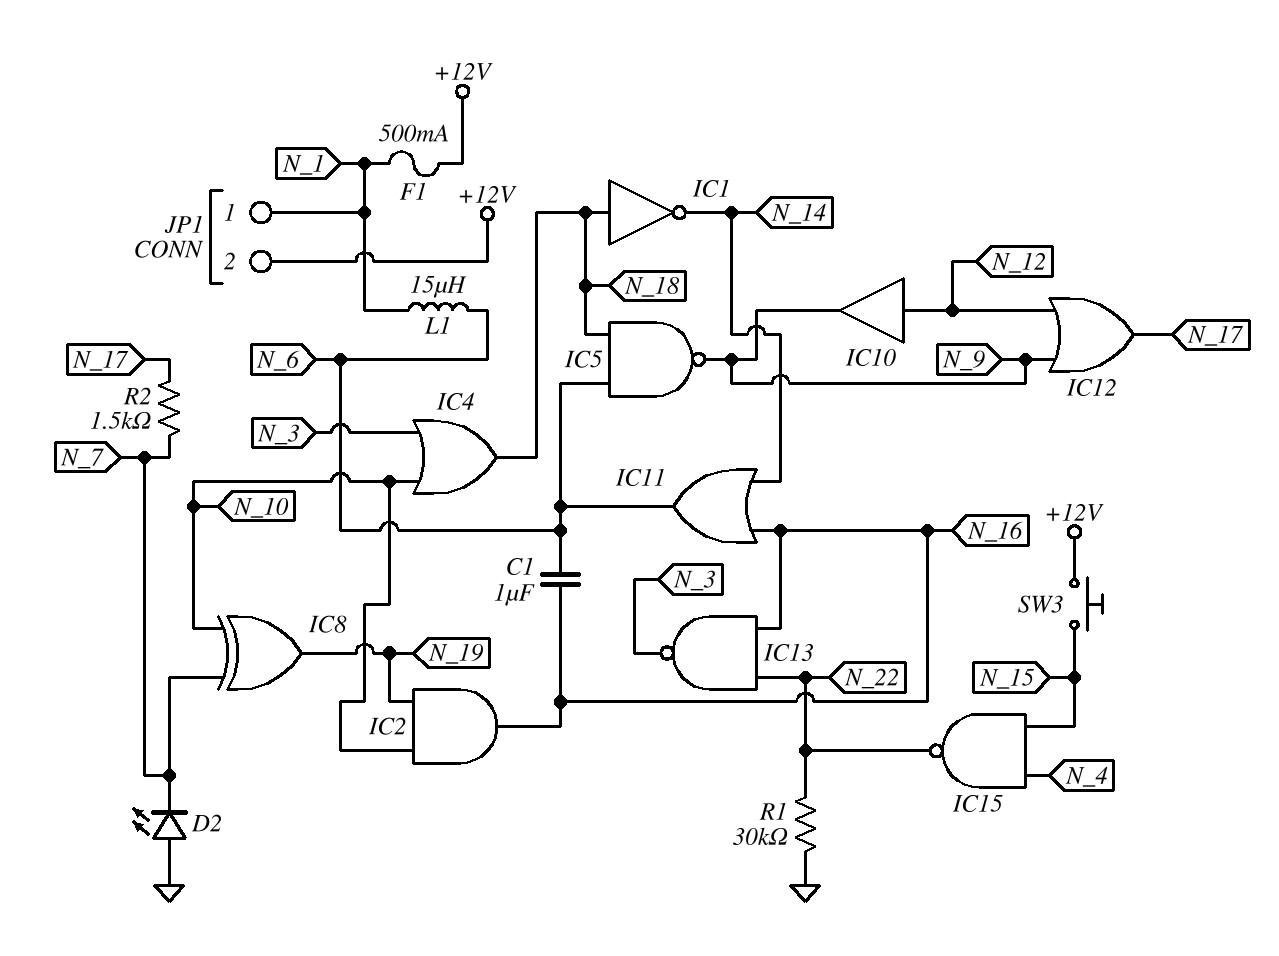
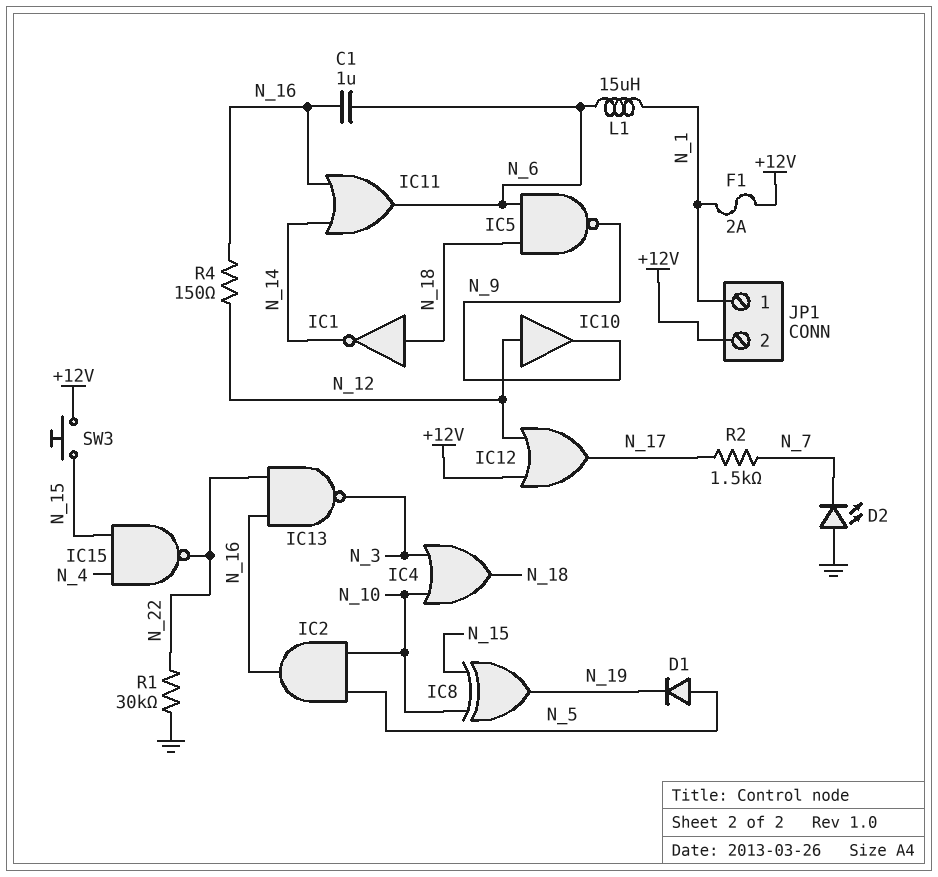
D1: none -> diode (A N_5, K N_19)
F1: 500mA (+12V, N_1) -> 2A (+12V, N_1)
IC2: AND (in N_10, in N_19, out N_16) -> AND (in N_5, in N_10, out N_16)
IC8: XOR (in N_7, in N_10, out N_19) -> XOR (in N_10, in N_15, out N_19)
IC12: OR (in N_9, in N_12, out N_17) -> OR (in +12V, in N_12, out N_17)
R4: none -> 150 (N_12, N_16)

